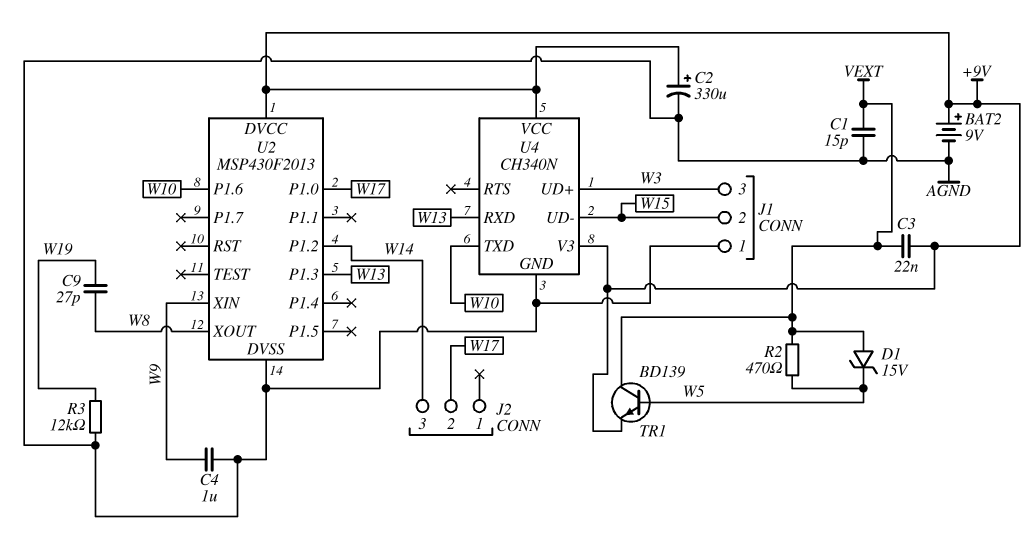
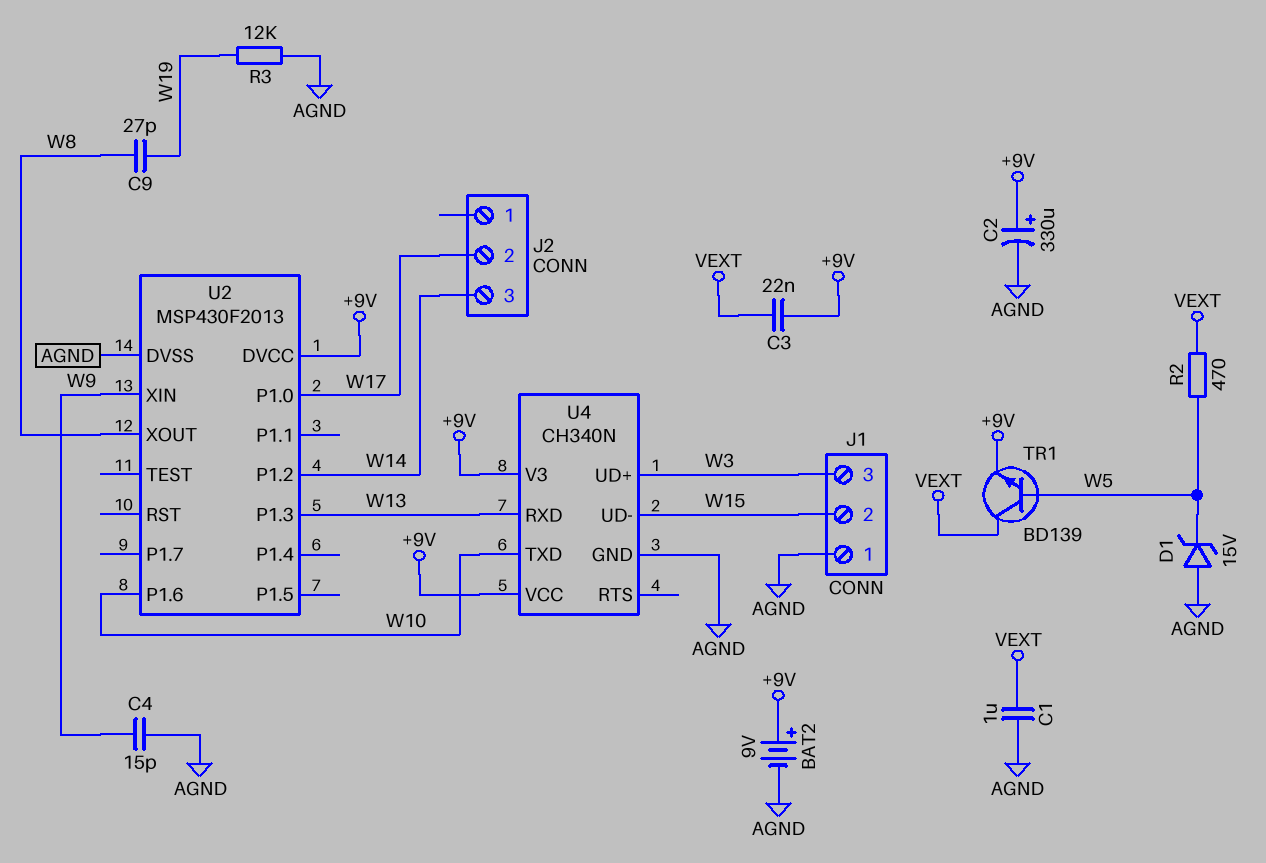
C1: 15pF (AGND, VEXT) -> 1uF (AGND, VEXT)
C4: 1uF (AGND, W9) -> 15pF (AGND, W9)
D1: zener 15V (A VEXT, K W5) -> zener 15V (A AGND, K W5)

